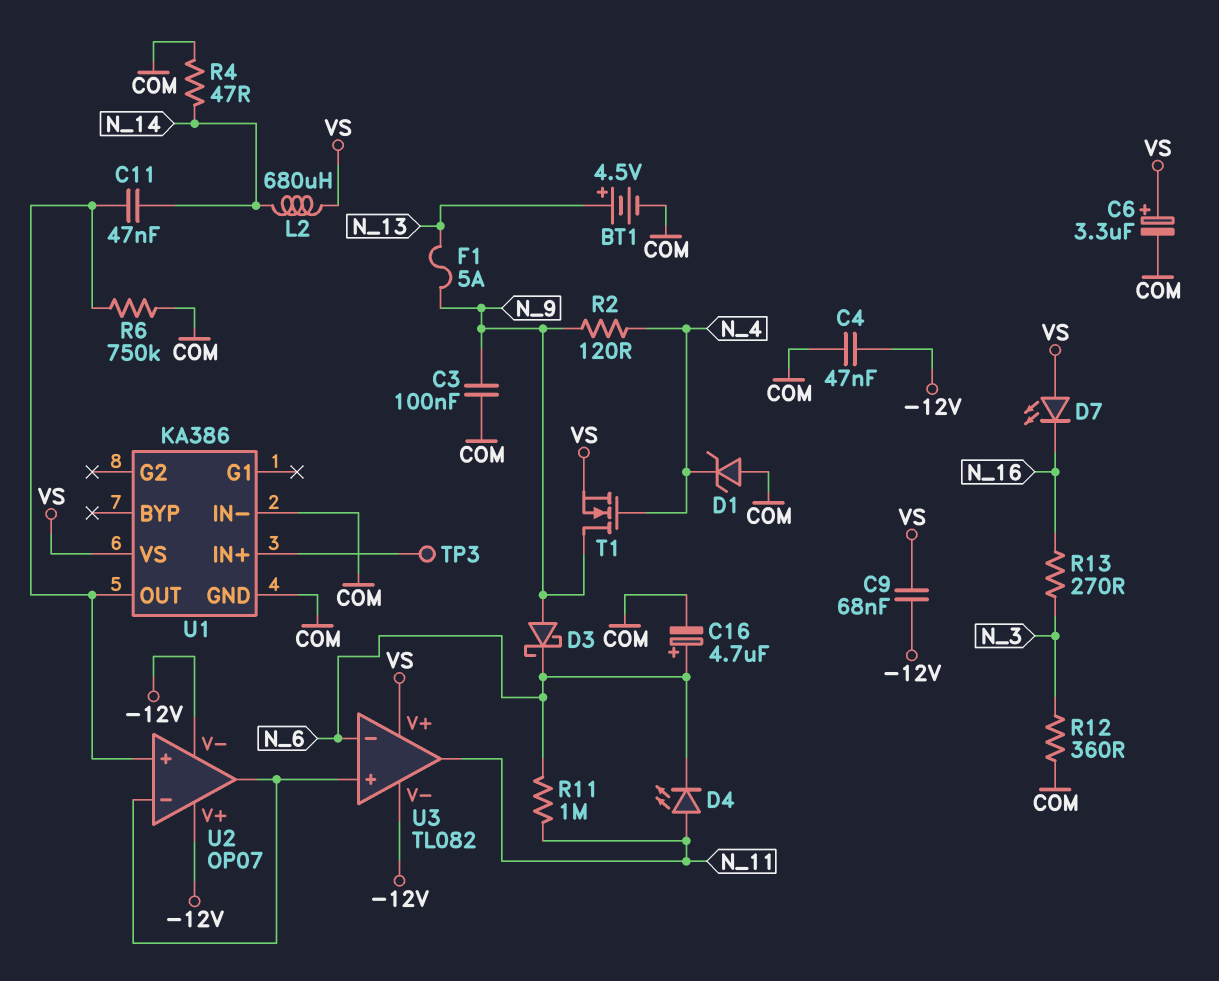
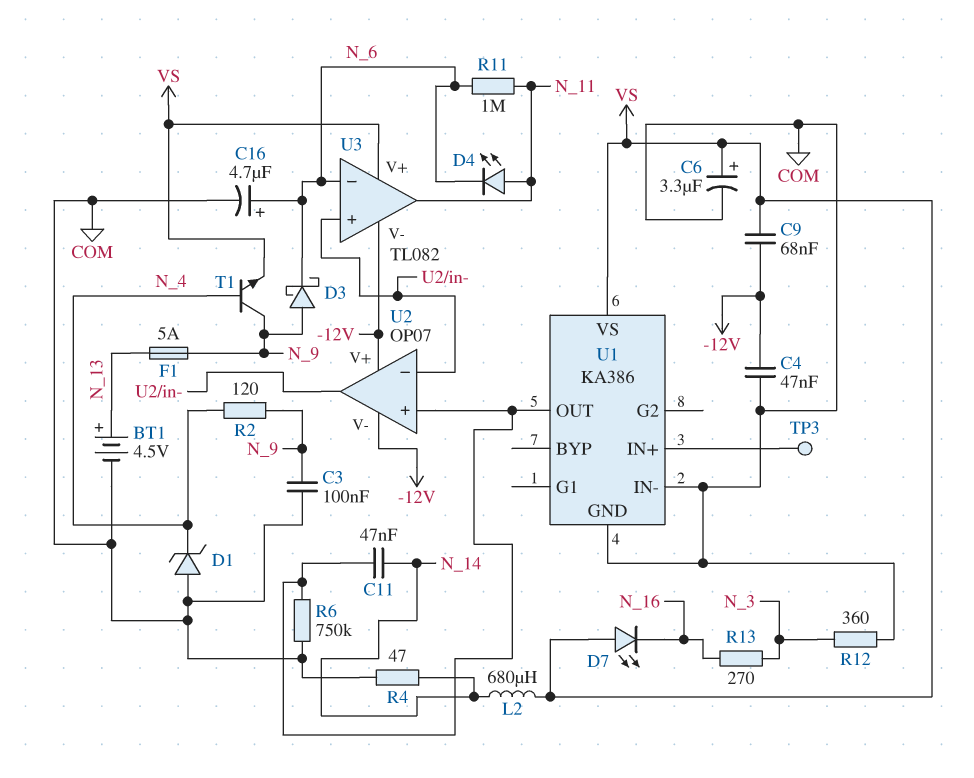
T1: NMOS (G N_4, D N_9, S VS) -> NPN (B N_4, C N_9, E VS)

